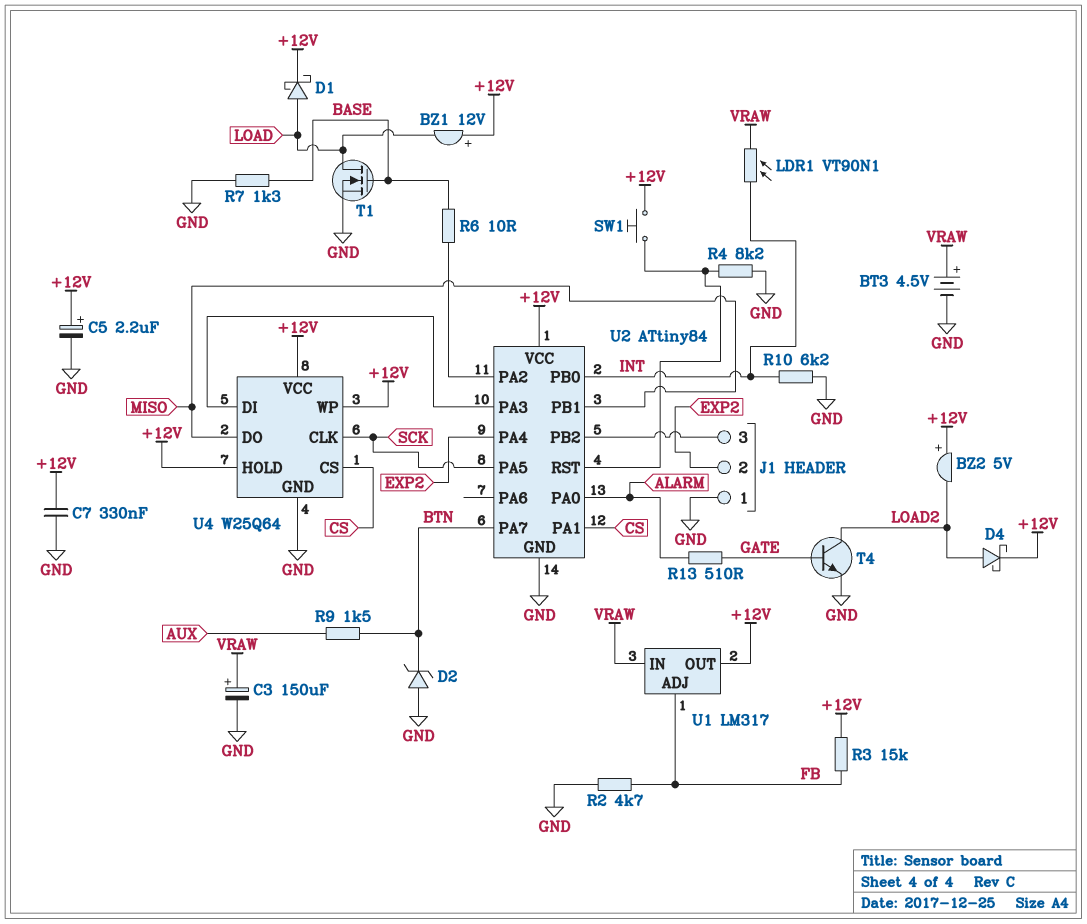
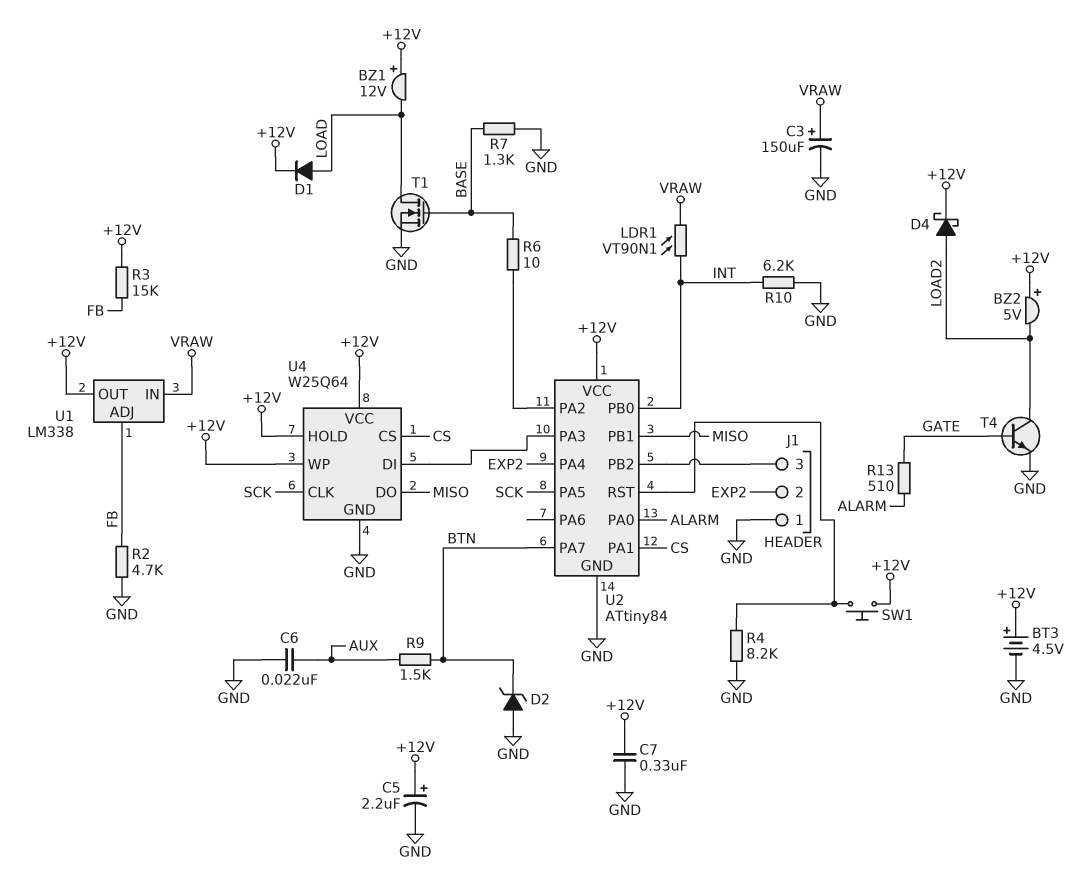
BT3: 4.5V (plus VRAW, minus GND) -> 4.5V (plus +12V, minus GND)
C6: none -> 22nF (AUX, GND)
D1: schottky (A LOAD, K +12V) -> diode (A LOAD, K +12V)
U1: LM317 -> LM338

